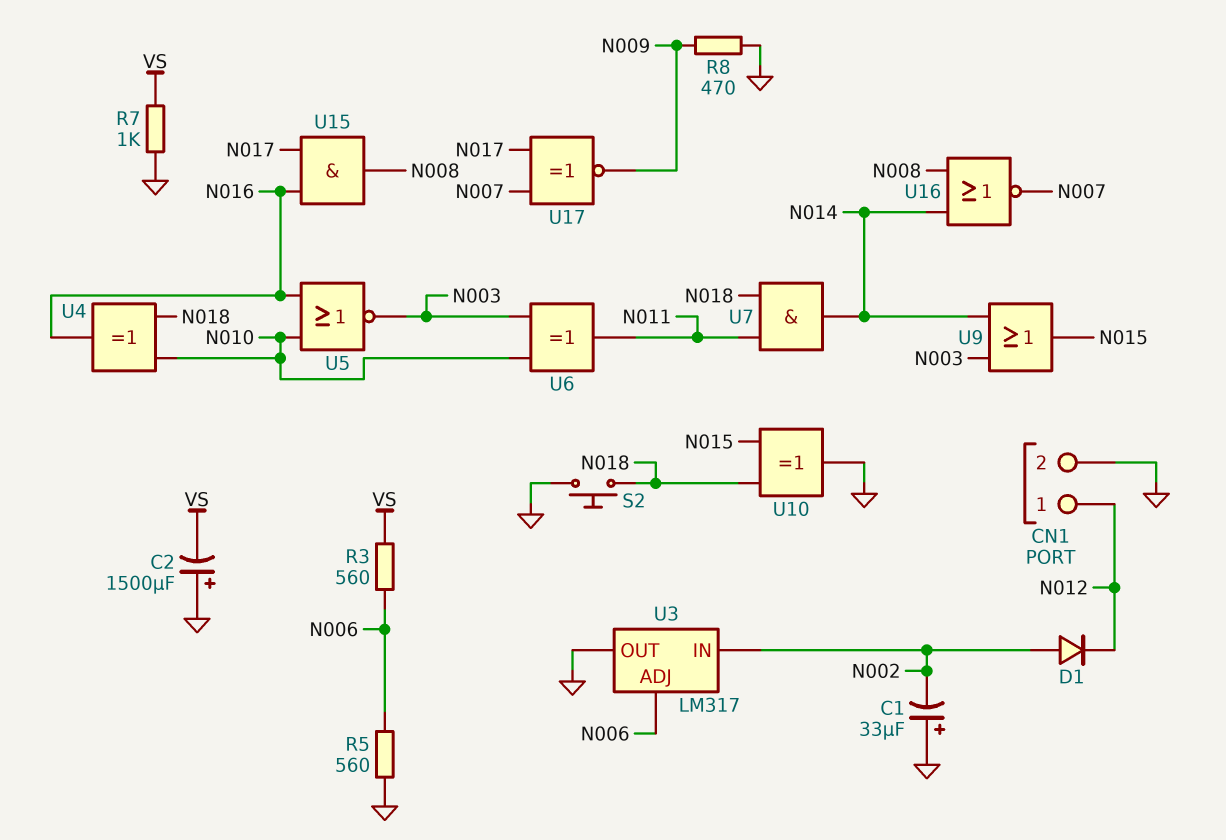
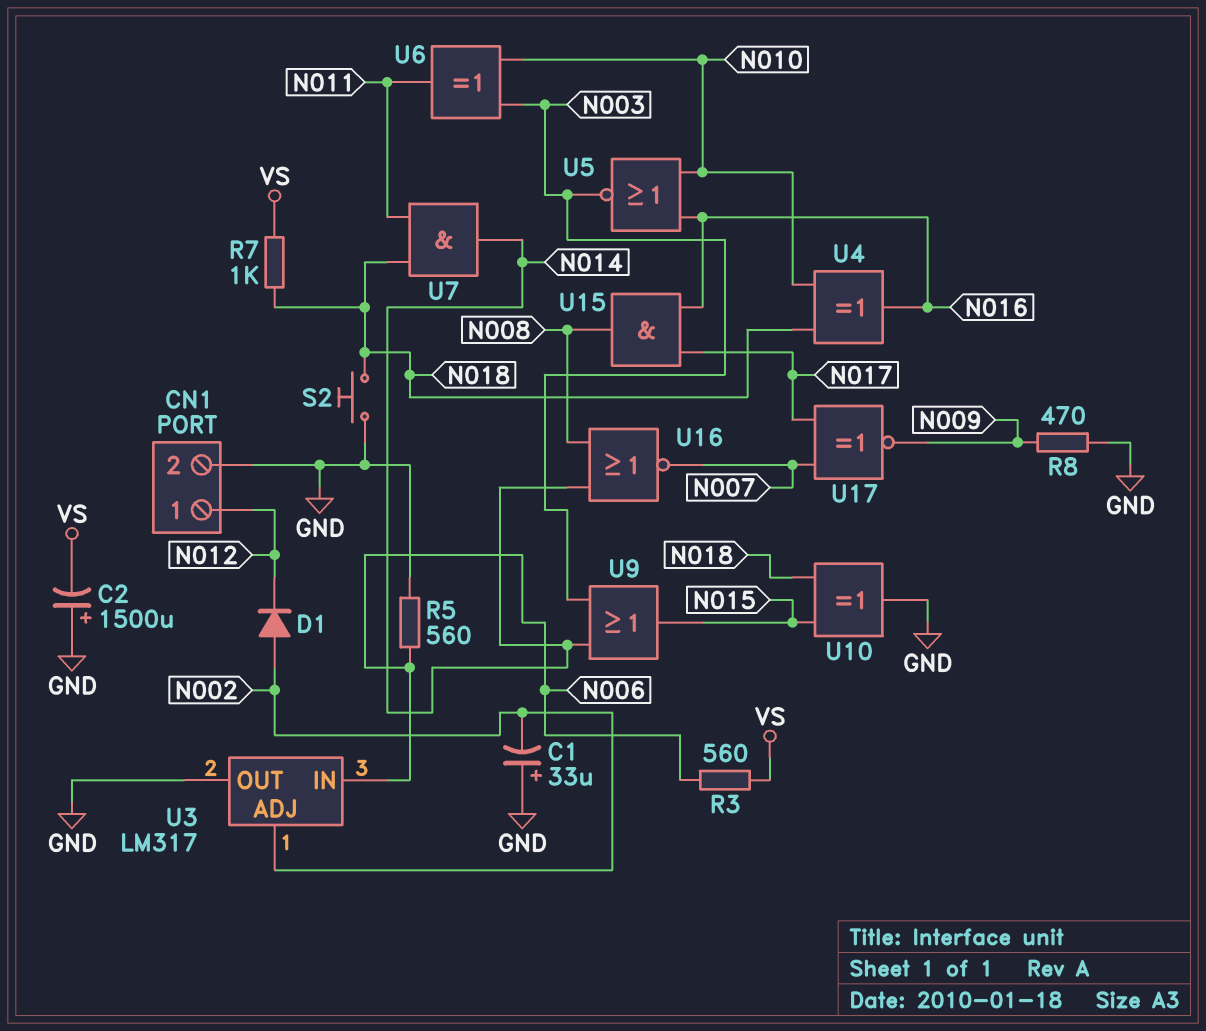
R7: 1k (GND, VS) -> 1k (N018, VS)
U3 pin ADJ: N006 -> N002
U3 pin IN: N002 -> N006

